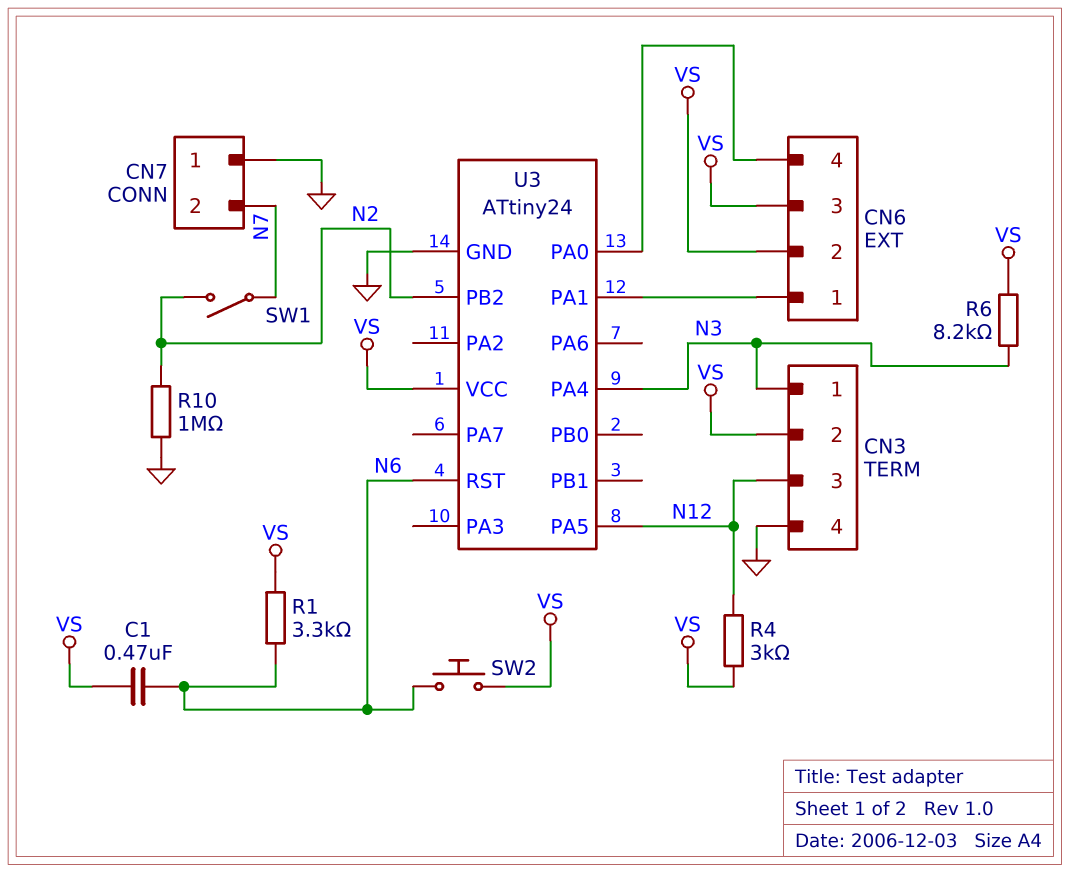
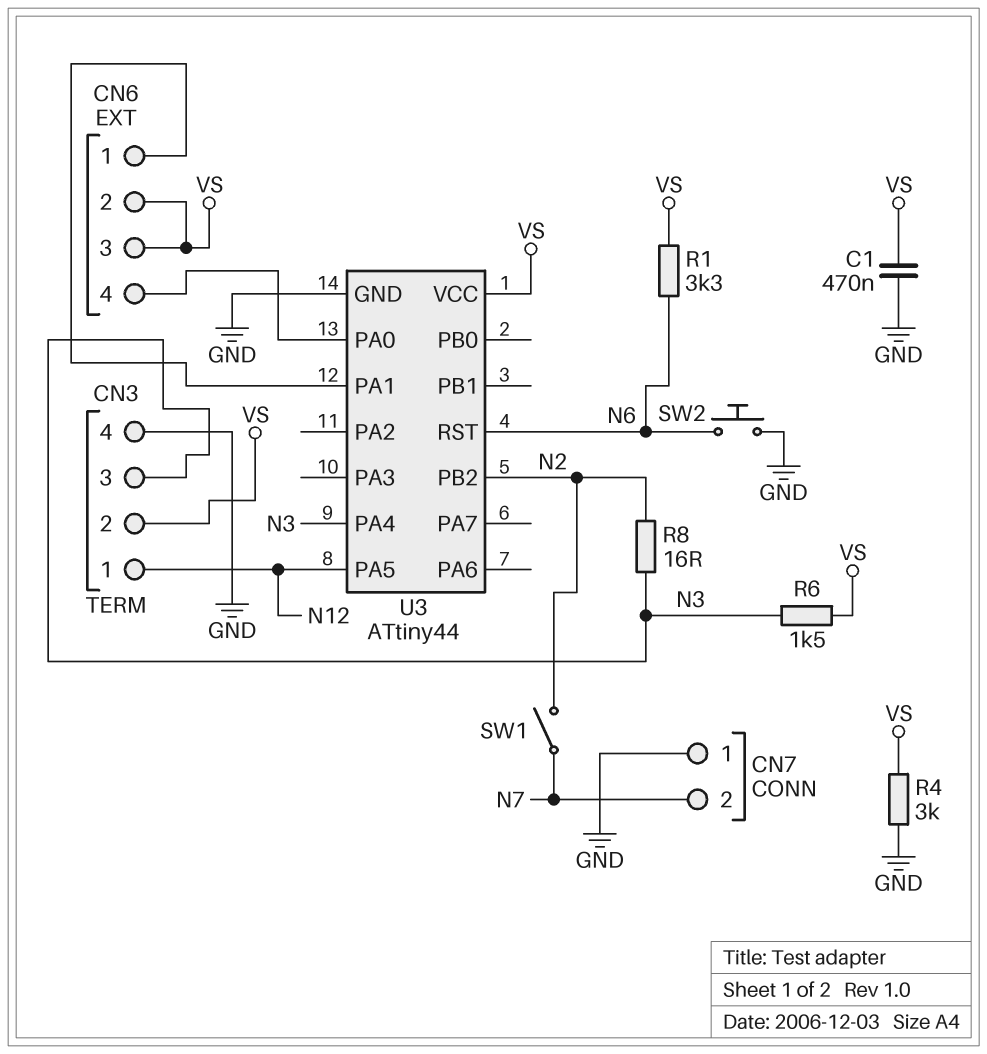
C1: 470nF (N6, VS) -> 470nF (GND, VS)
CN3 pin 1: N3 -> N12
CN3 pin 3: N12 -> N3
R4: 3k (N12, VS) -> 3k (GND, VS)
R6: 8.2k (N3, VS) -> 1.5k (N3, VS)
R8: none -> 16 (N2, N3)
R10: 1M (GND, N2) -> none
SW2: button (N6, VS) -> button (GND, N6)
U3: ATtiny24 -> ATtiny44

